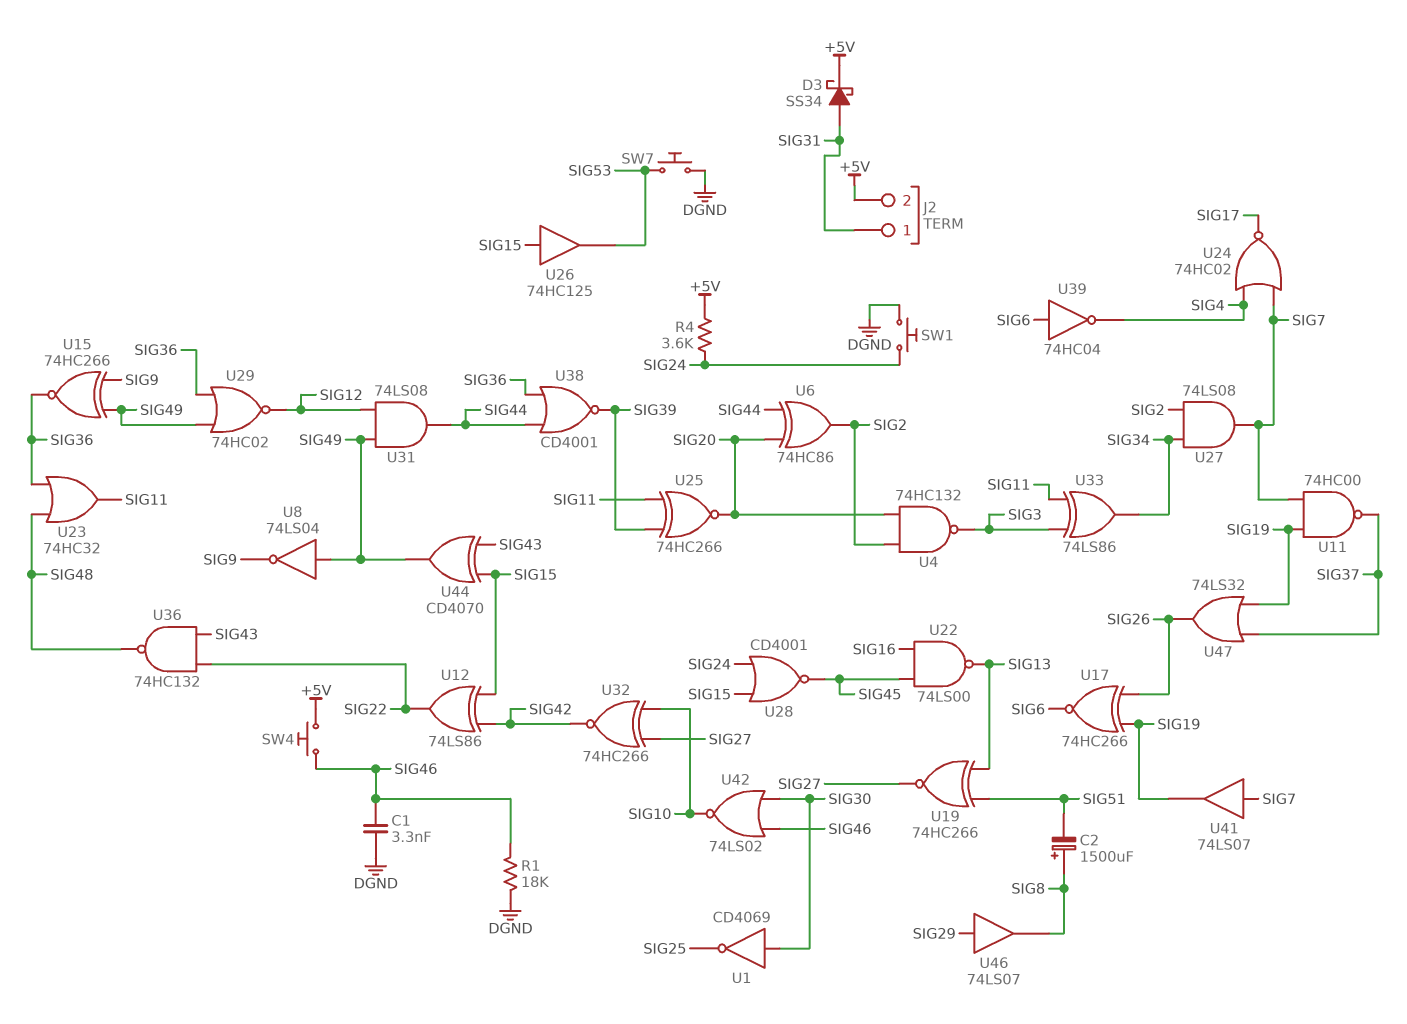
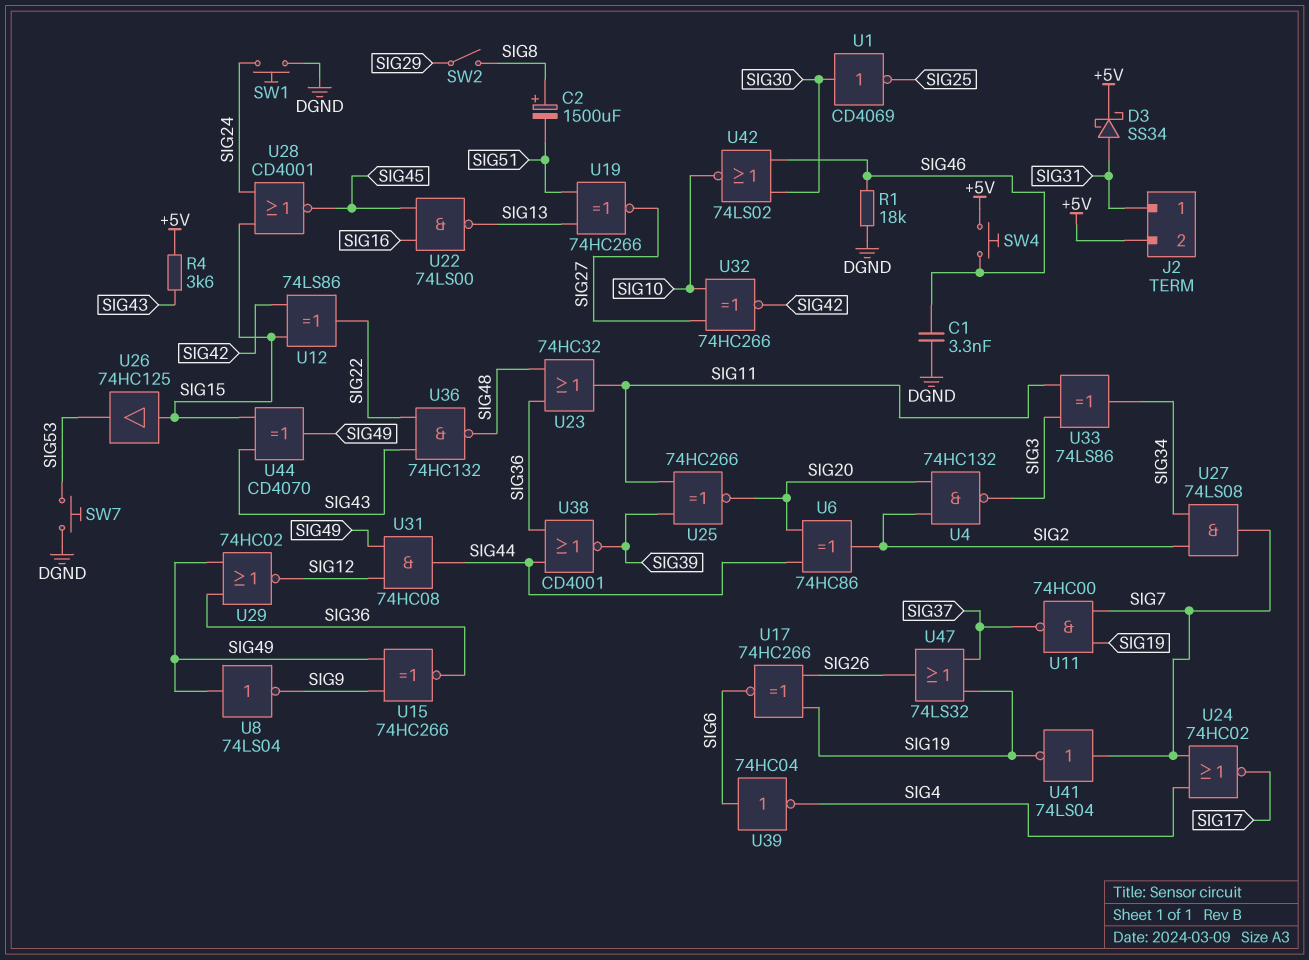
R4: 3.6k (+5V, SIG24) -> 3.6k (+5V, SIG43)
SW2: none -> switch (SIG8, SIG29)
U31: AND 74LS08 (in SIG12, in SIG49, out SIG44) -> AND 74HC08 (in SIG12, in SIG49, out SIG44)
U41: buffer 74LS07 (in SIG7, out SIG19) -> NOT 74LS04 (in SIG7, out SIG19)
U46: buffer 74LS07 (in SIG29, out SIG8) -> none

